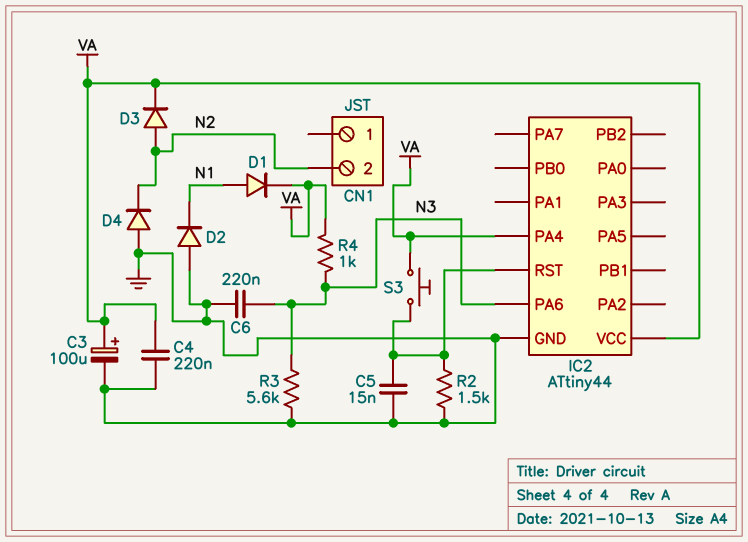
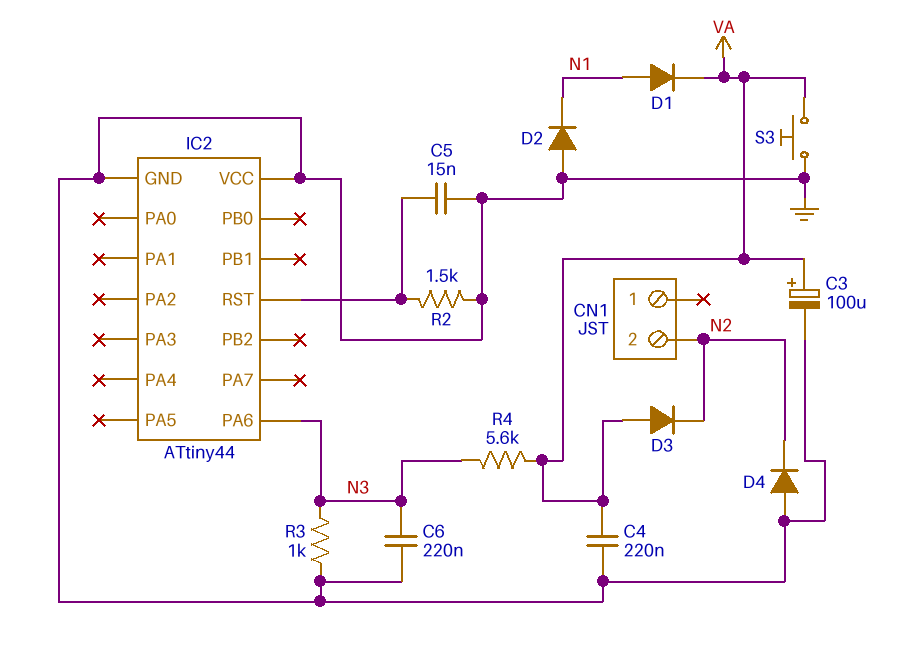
D3: diode (A N2, K VA) -> diode (A VA, K N2)
IC2 pin PA4: VA -> none
IC2 pin VCC: VA -> GND
R3: 5.6k (GND, N3) -> 1k (GND, N3)
R4: 1k (N3, VA) -> 5.6k (N3, VA)
S3: button (IC2/RST, VA) -> button (GND, VA)

